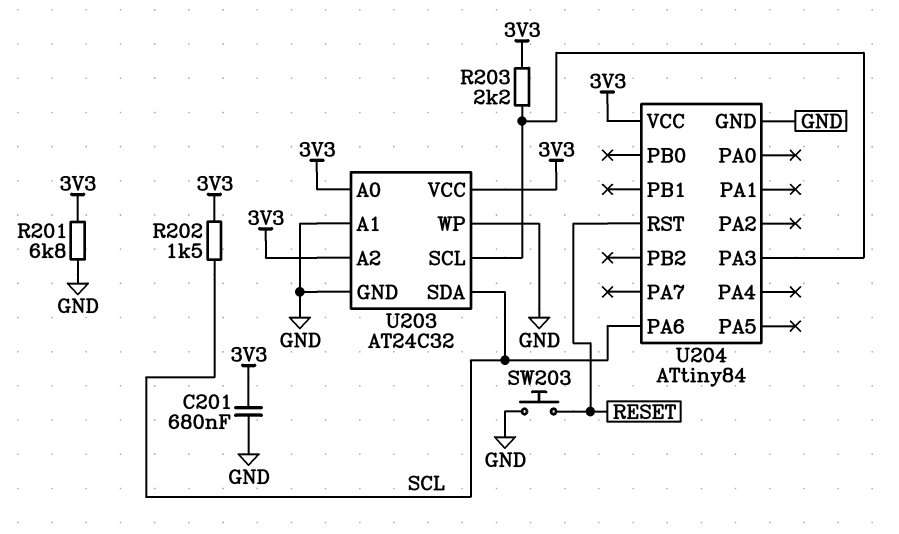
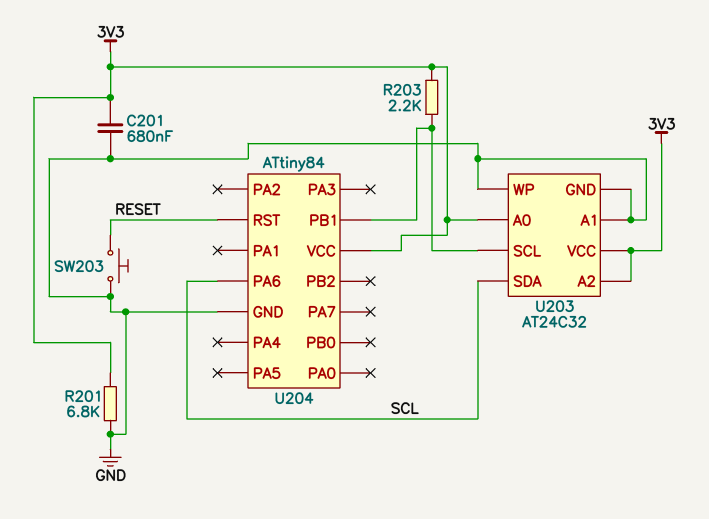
R202: 1.5k (3V3, SCL) -> none
U204 pin PA3: U203/SCL -> none
U204 pin PB1: none -> U203/SCL

